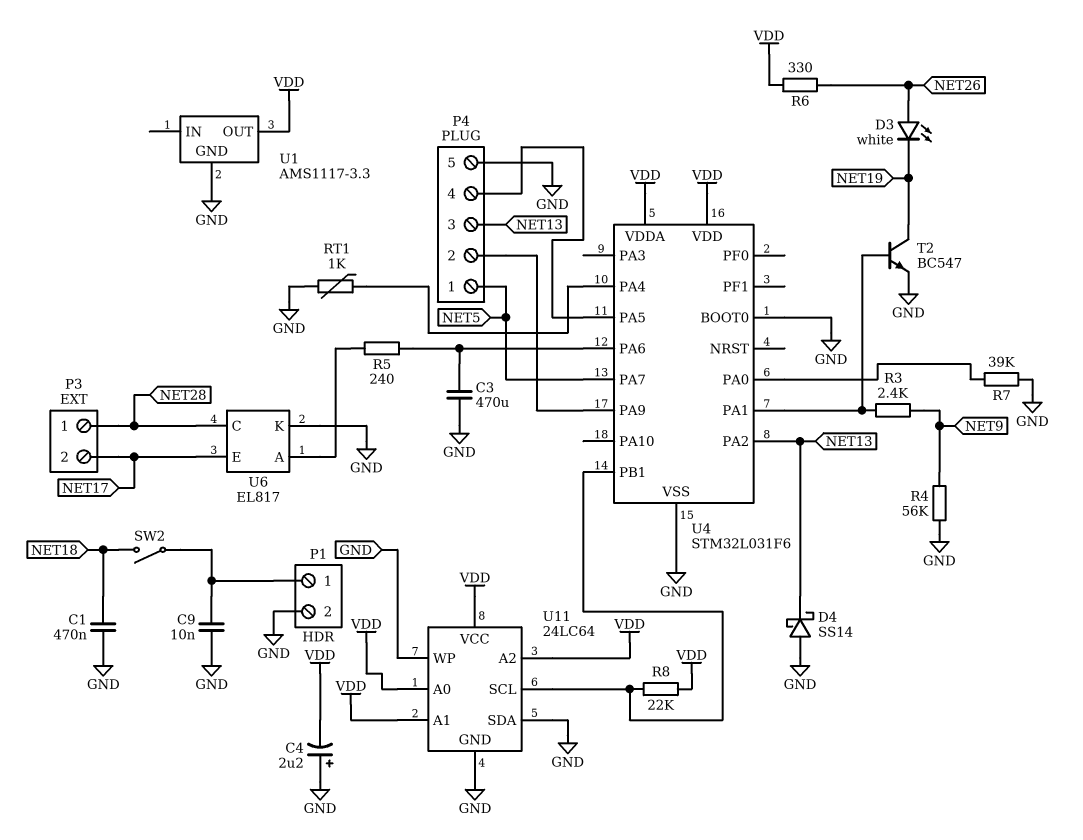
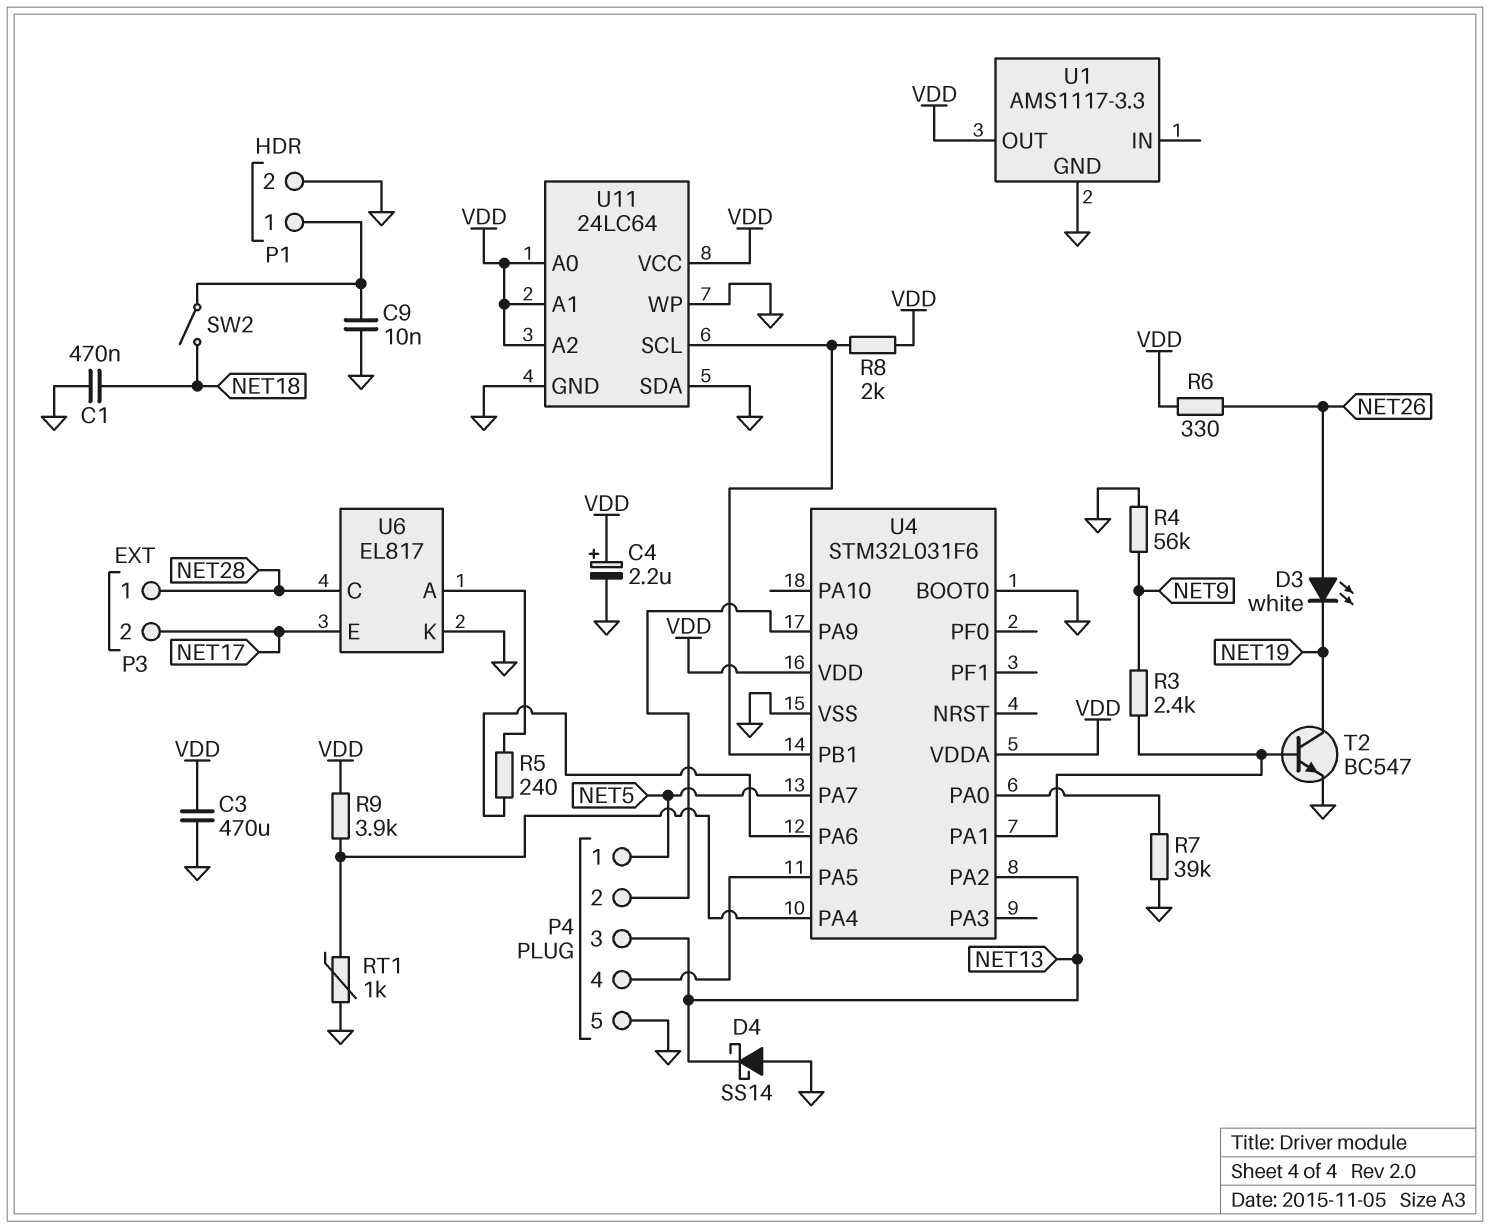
C3: 470uF (GND, U4/PA6) -> 470uF (GND, VDD)
C4: 2.2uF (plus GND, minus VDD) -> 2.2uF (plus VDD, minus GND)
R8: 22k (U4/PB1, VDD) -> 2k (U4/PB1, VDD)
R9: none -> 3.9k (U4/PA4, VDD)

